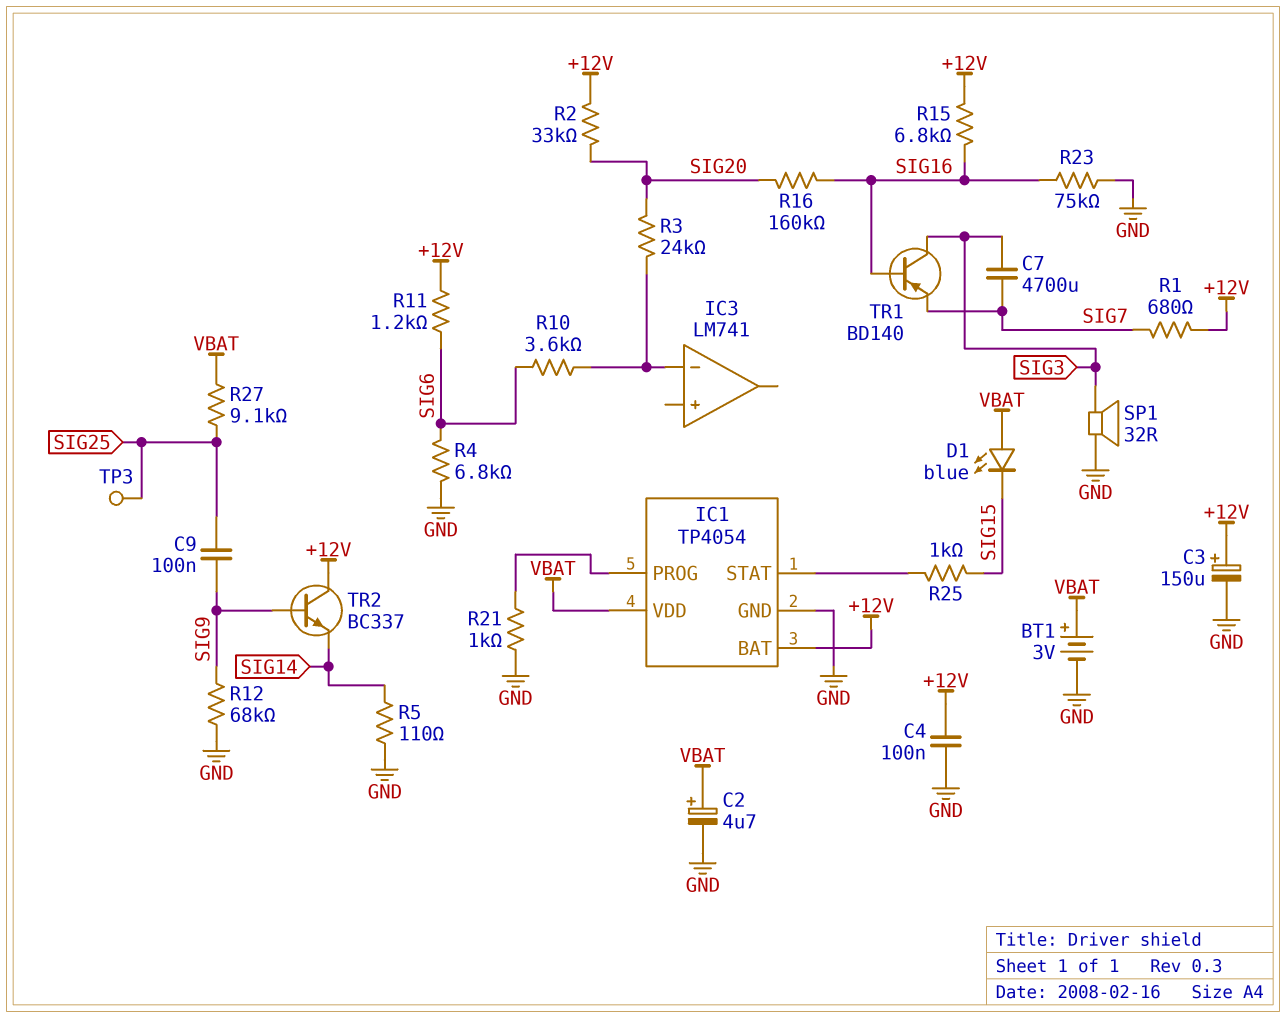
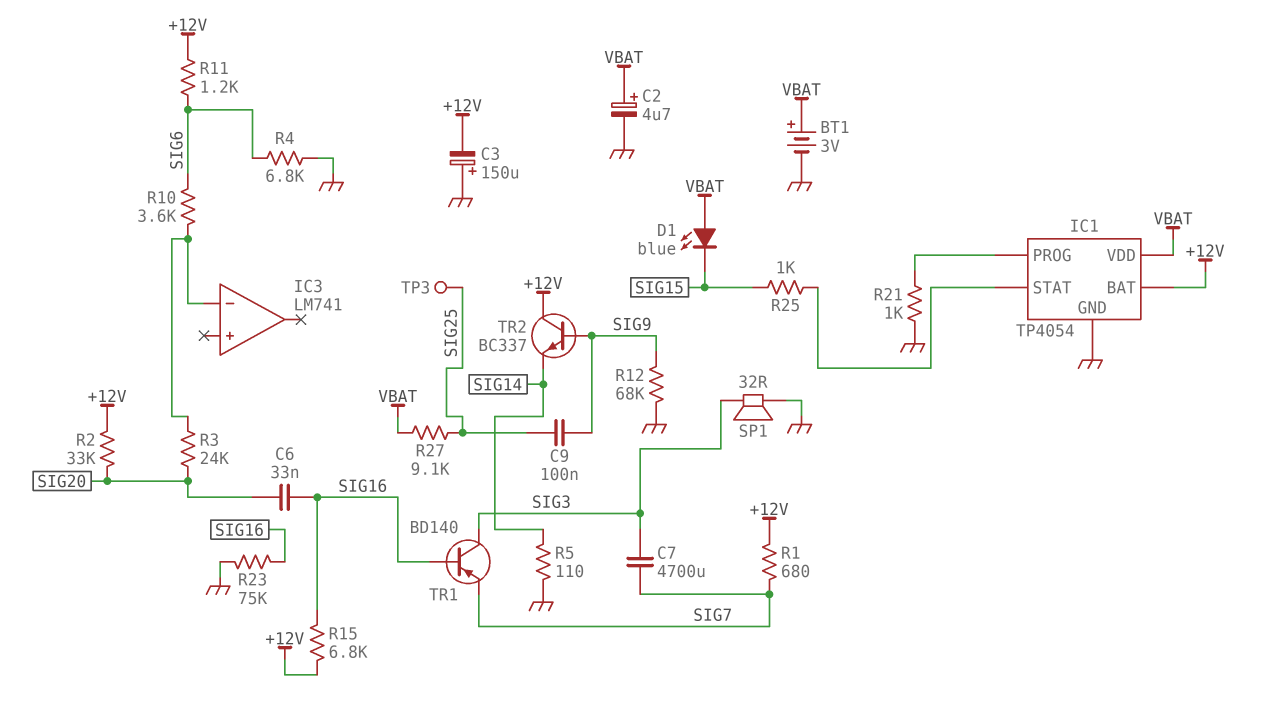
C3: 150uF (plus +12V, minus GND) -> 150uF (plus GND, minus +12V)
C4: 100nF (+12V, GND) -> none
C6: none -> 33nF (SIG16, SIG20)
R16: 160k (SIG16, SIG20) -> none

